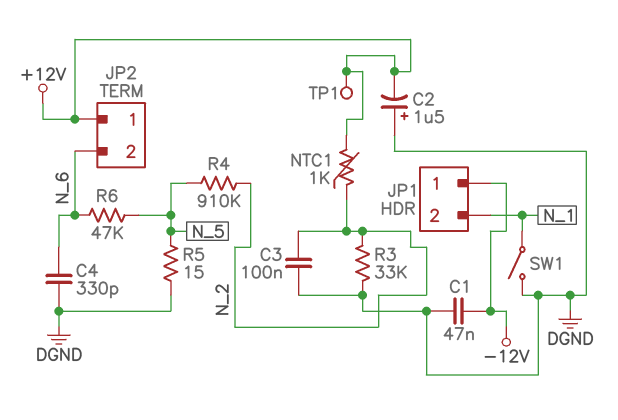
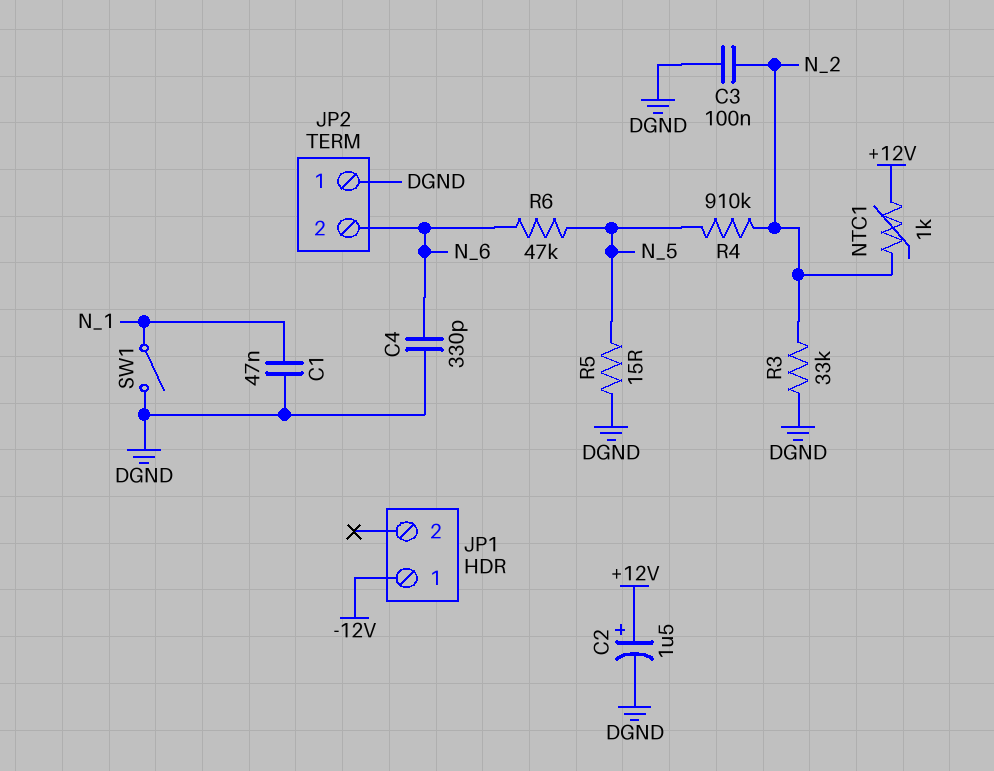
C1: 47nF (-12V, DGND) -> 47nF (DGND, N_1)
C2: 1.5uF (plus DGND, minus +12V) -> 1.5uF (plus +12V, minus DGND)
JP1 pin 2: N_1 -> none
JP2 pin 1: +12V -> DGND
TP1: test point (+12V) -> none

